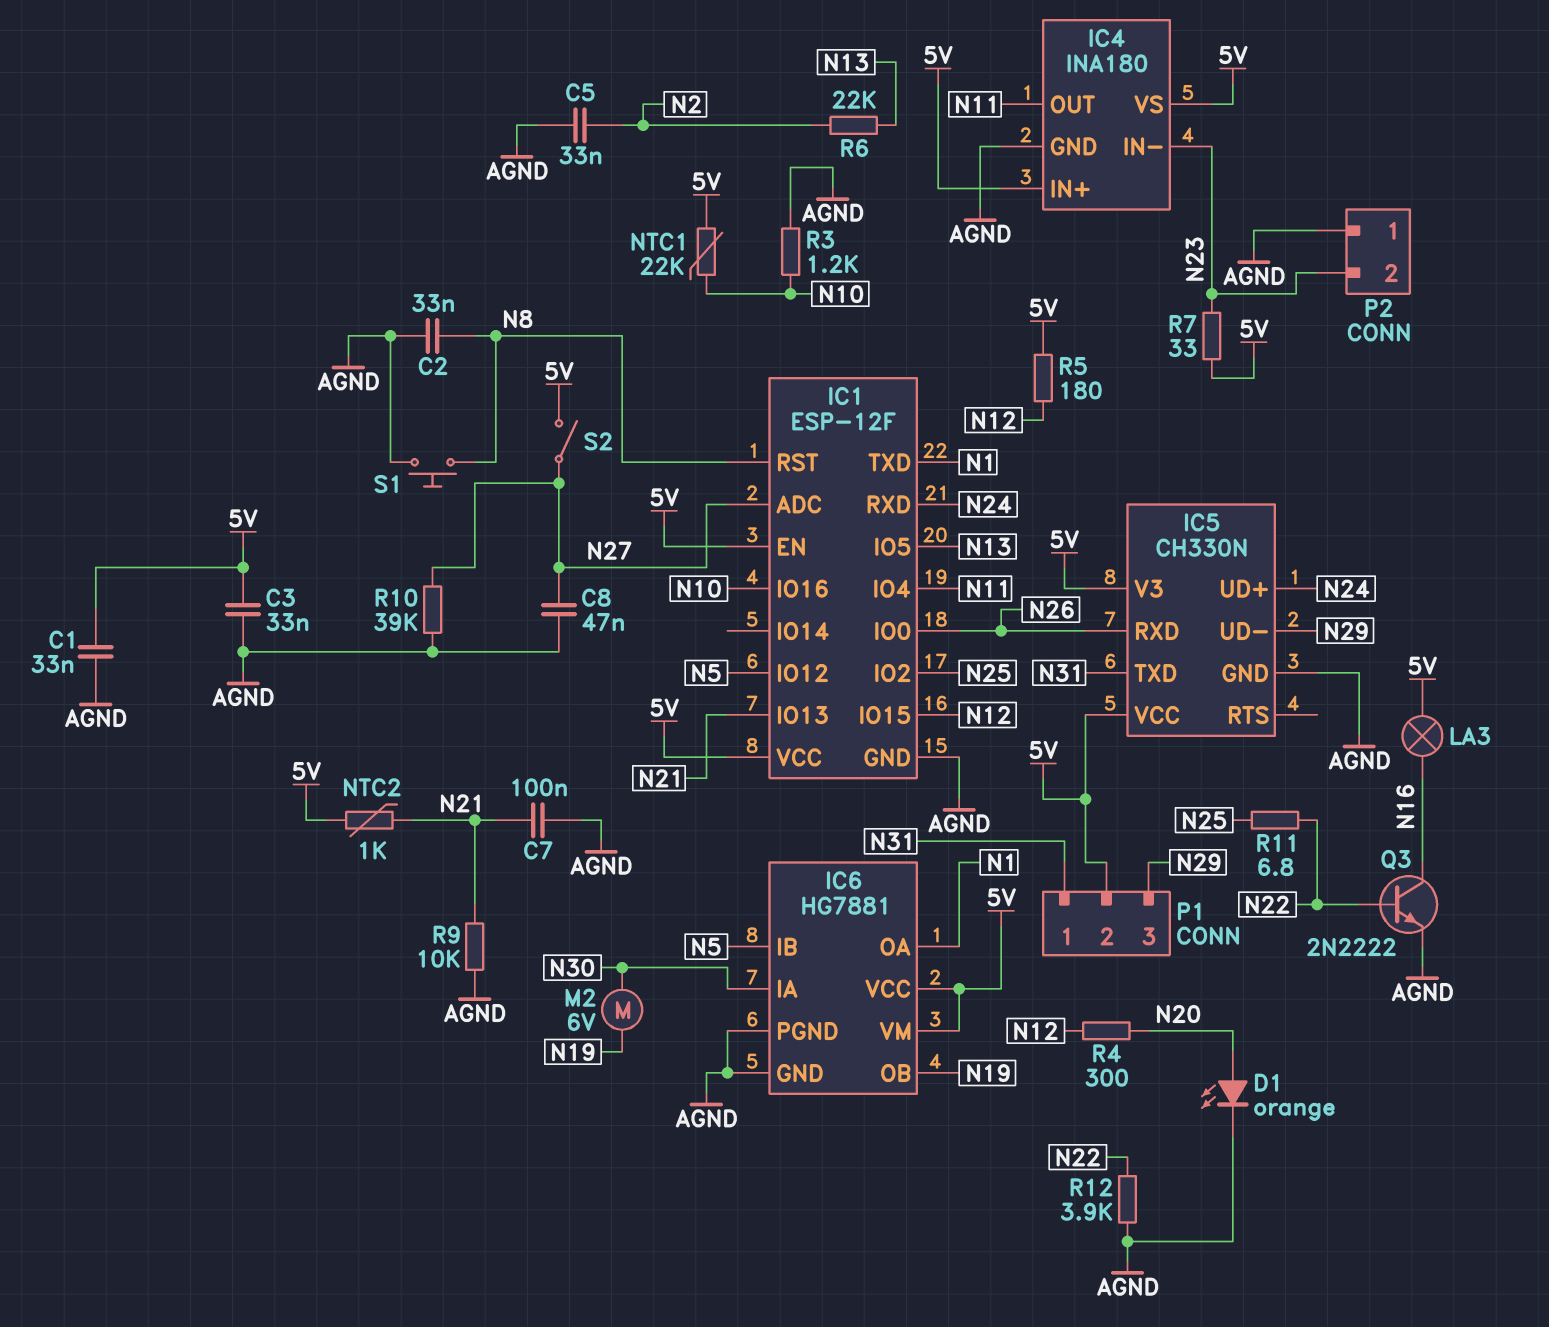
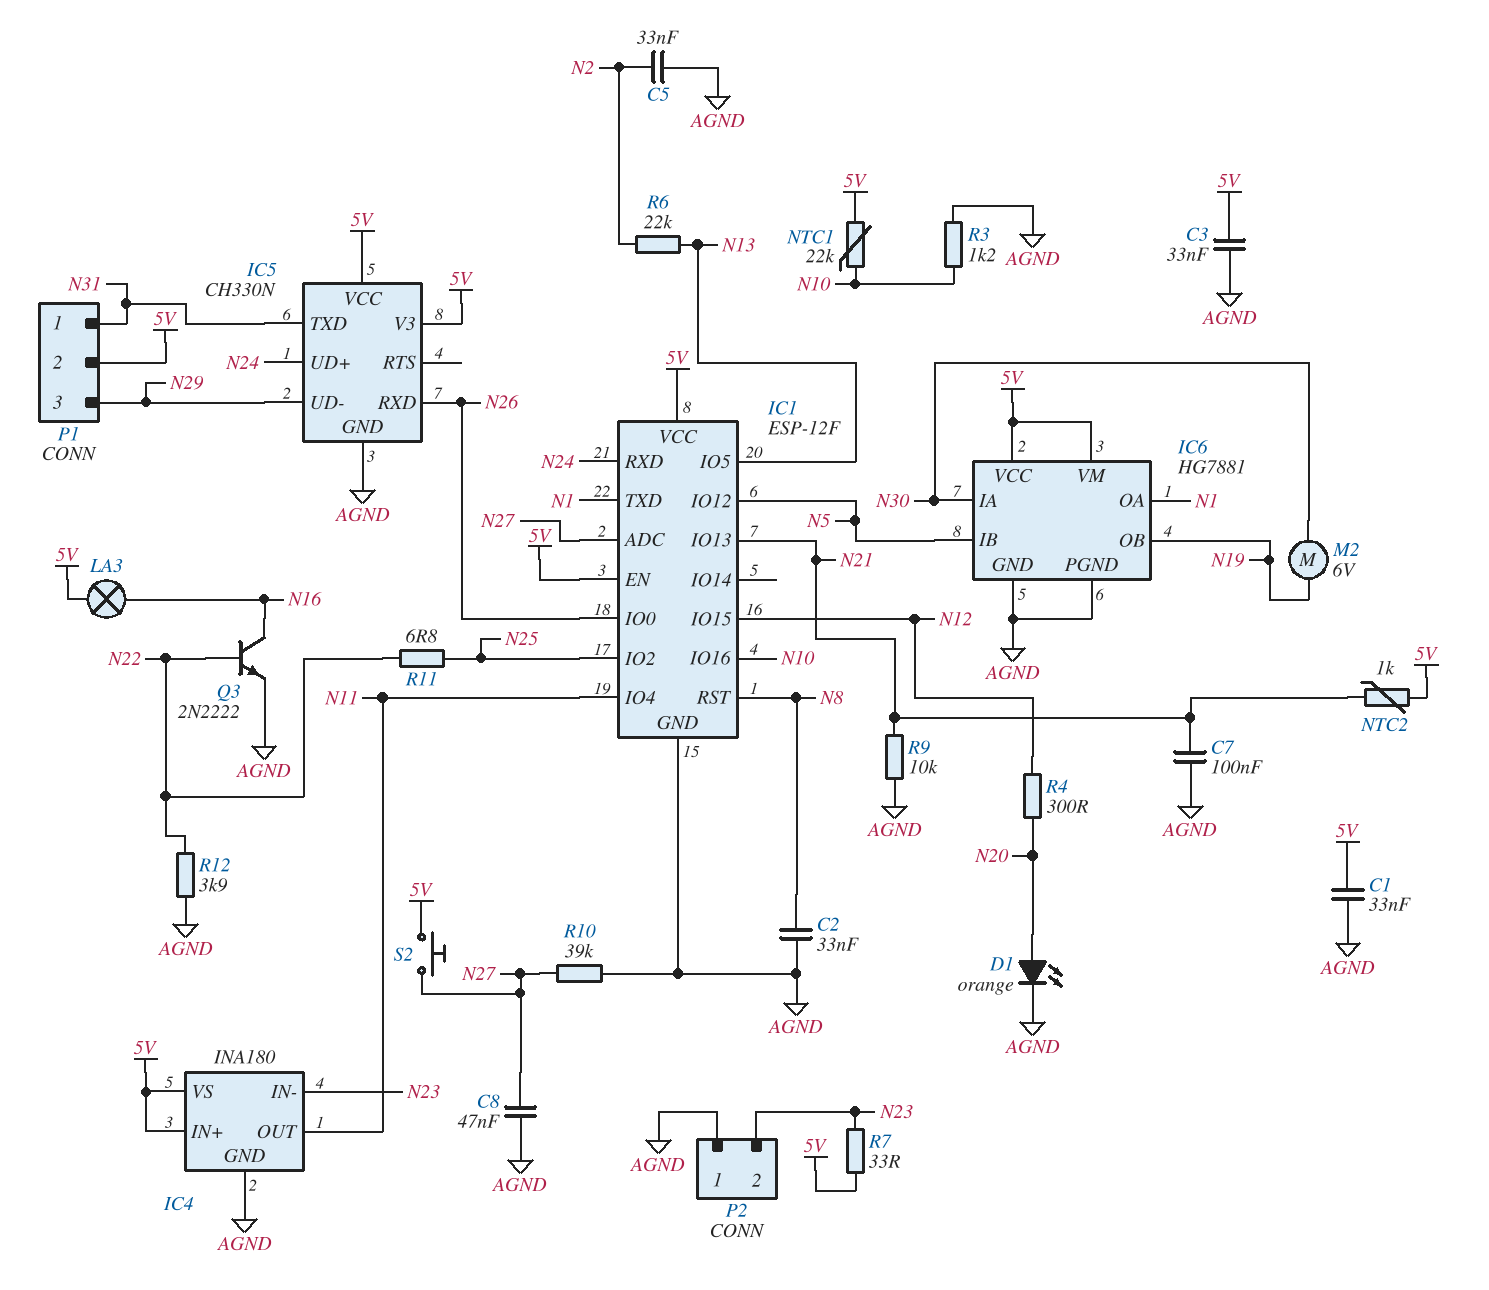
R5: 180 (5V, N12) -> none
S1: button (AGND, N8) -> none
S2: switch (5V, N27) -> button (5V, N27)

